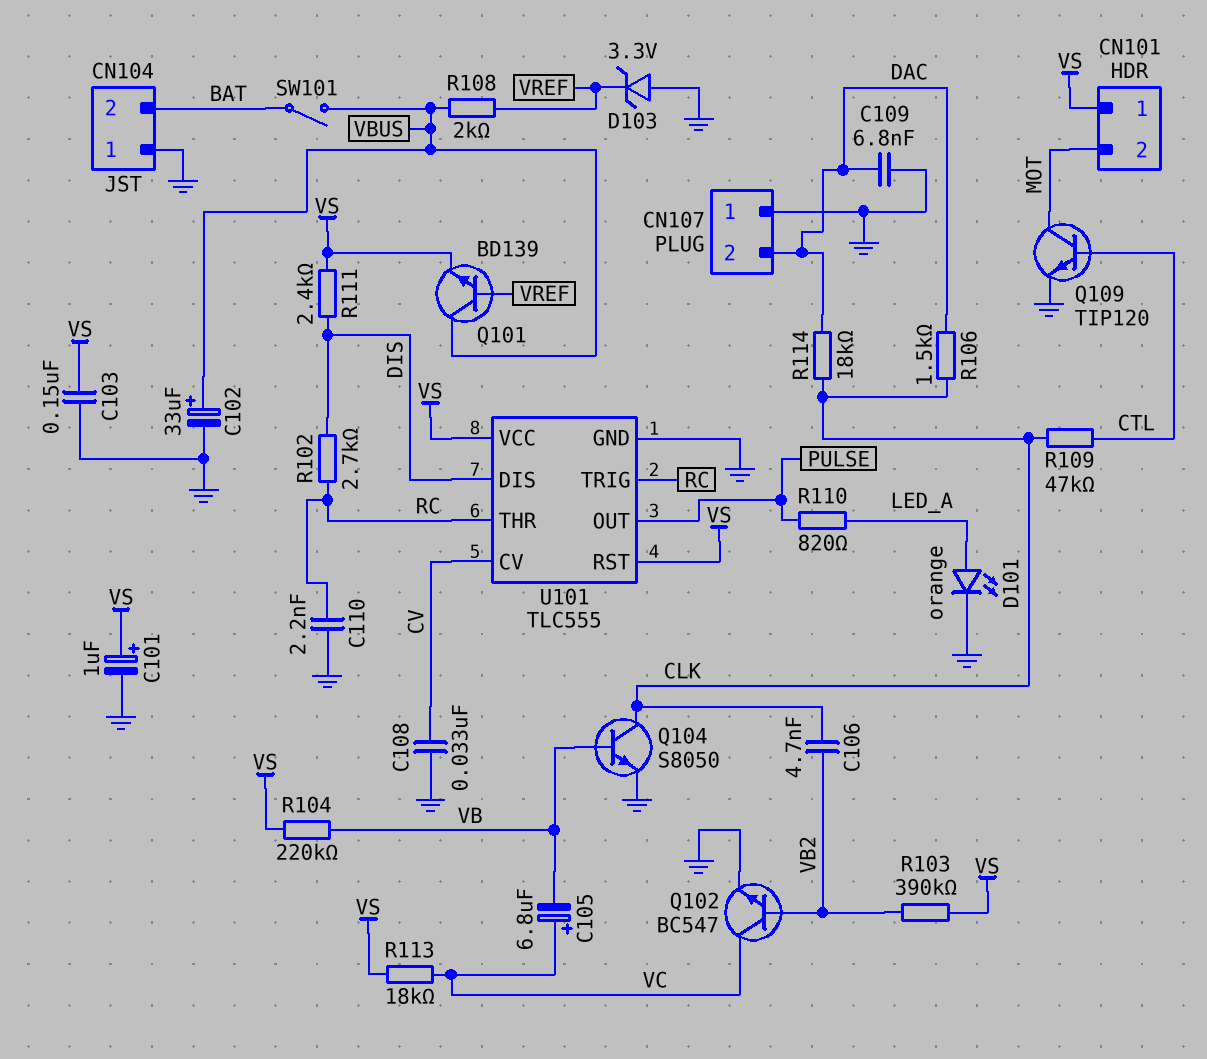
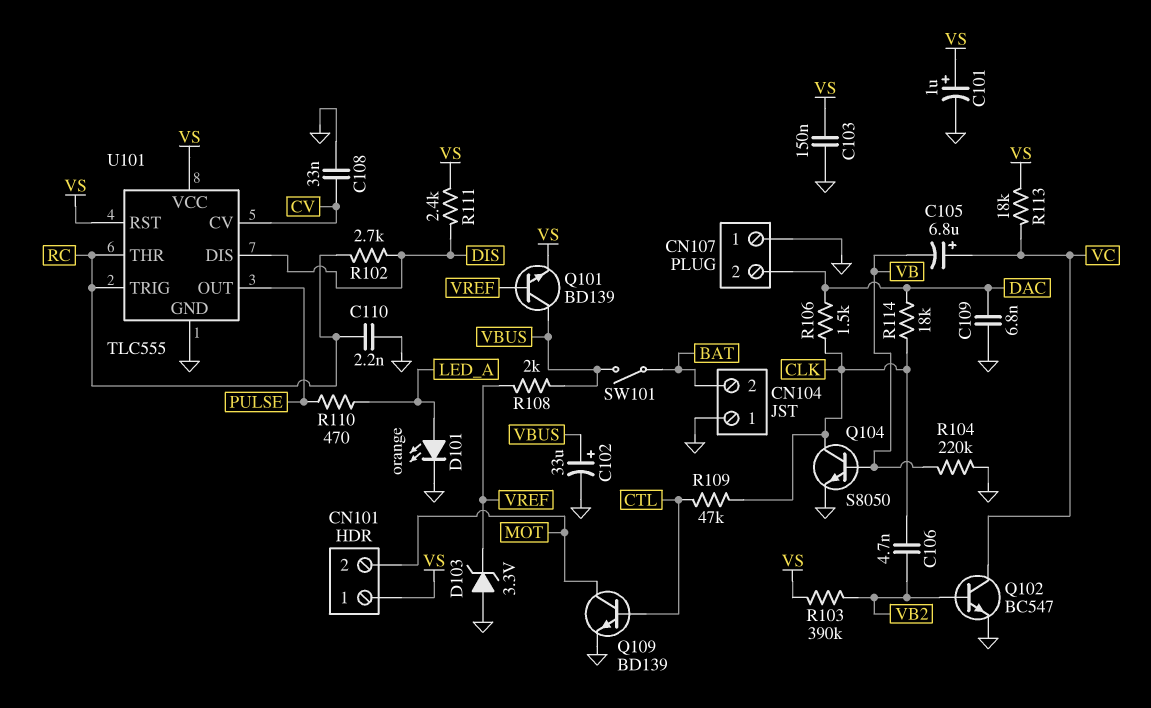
Q109: NPN TIP120 (B CTL, C MOT, E GND) -> NPN BD139 (B CTL, C MOT, E GND)
R104: 220k (VB, VS) -> 220k (GND, VB)
R110: 820 (LED_A, PULSE) -> 470 (LED_A, PULSE)

